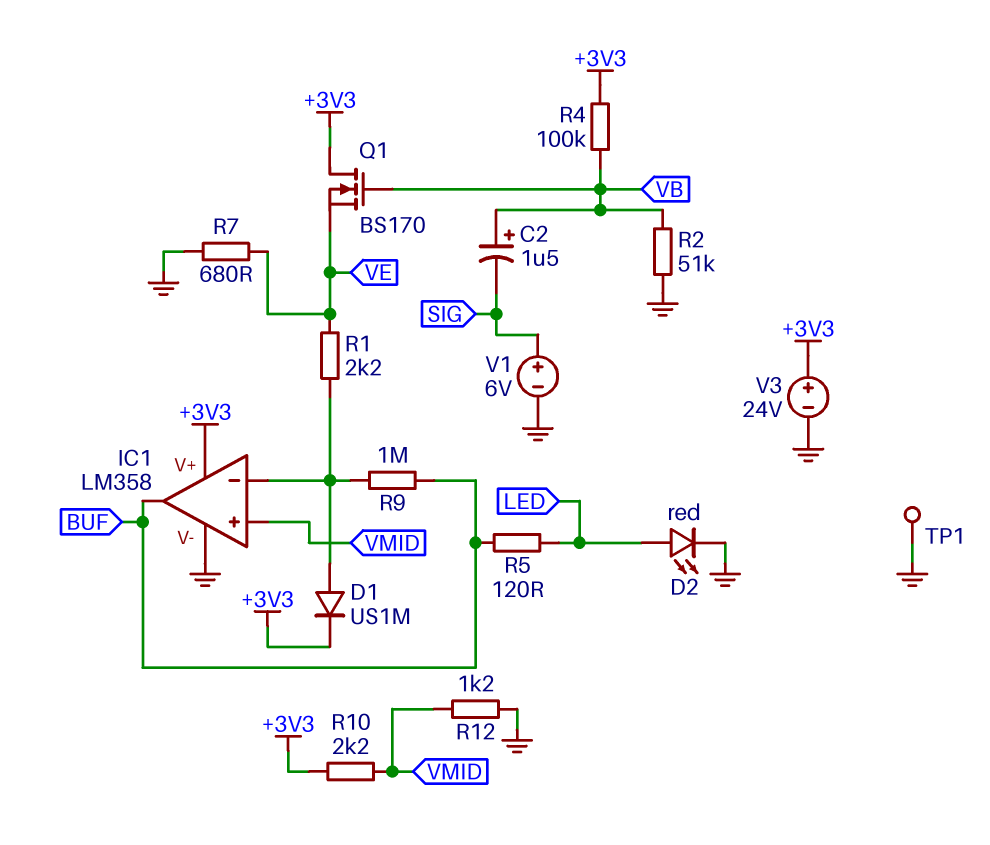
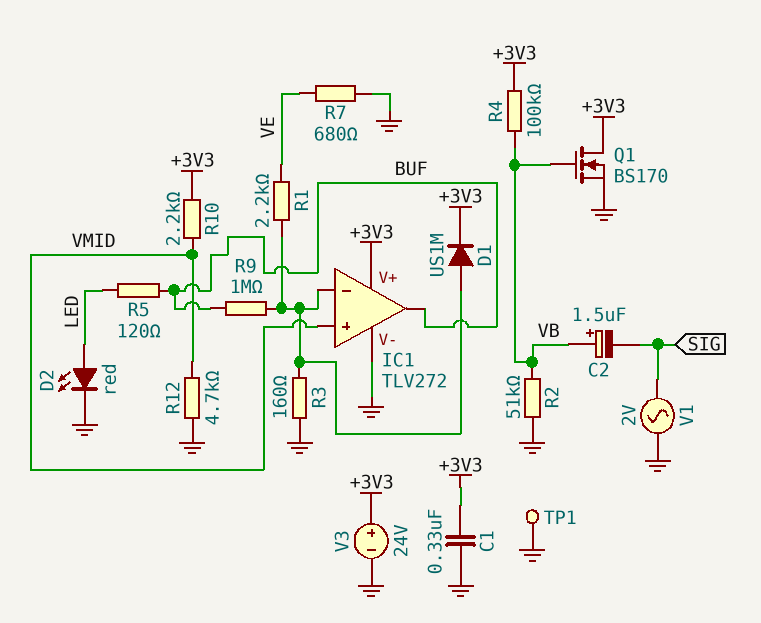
C1: none -> 330nF (+3V3, GND)
IC1: LM358 -> TLV272
Q1: NMOS BS170 (G VB, D +3V3, S VE) -> NMOS BS170 (G VB, D +3V3, S GND)
R3: none -> 160 (GND, IC1/in-)
R12: 1.2k (GND, VMID) -> 4.7k (GND, VMID)
V1: 6V (plus SIG, minus GND) -> AC 2V (GND, SIG)

